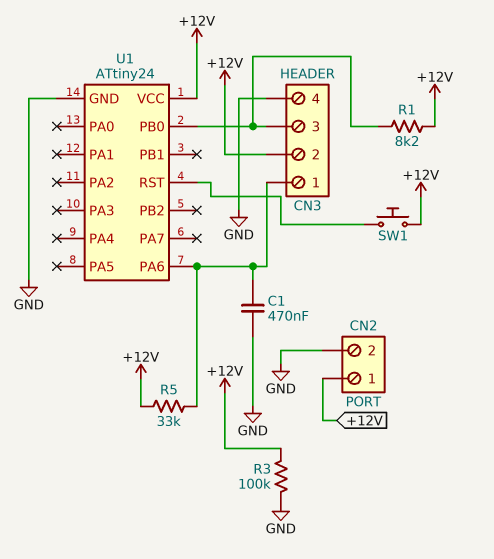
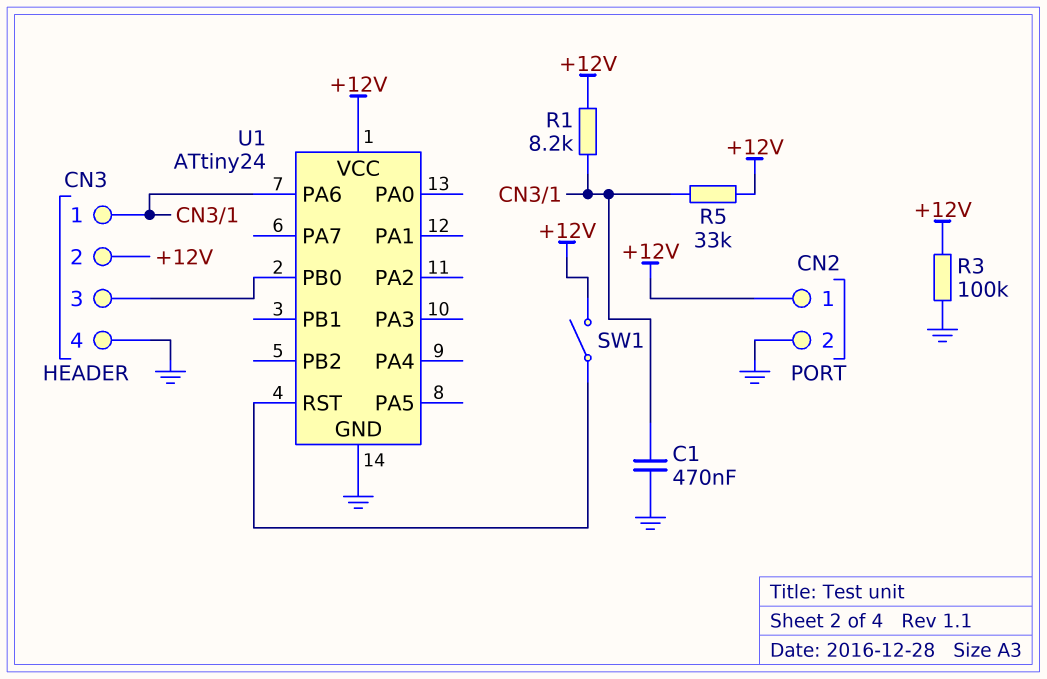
R1: 8.2k (+12V, CN3/3) -> 8.2k (+12V, CN3/1)
SW1: button (+12V, U1/RST) -> switch (+12V, U1/RST)

